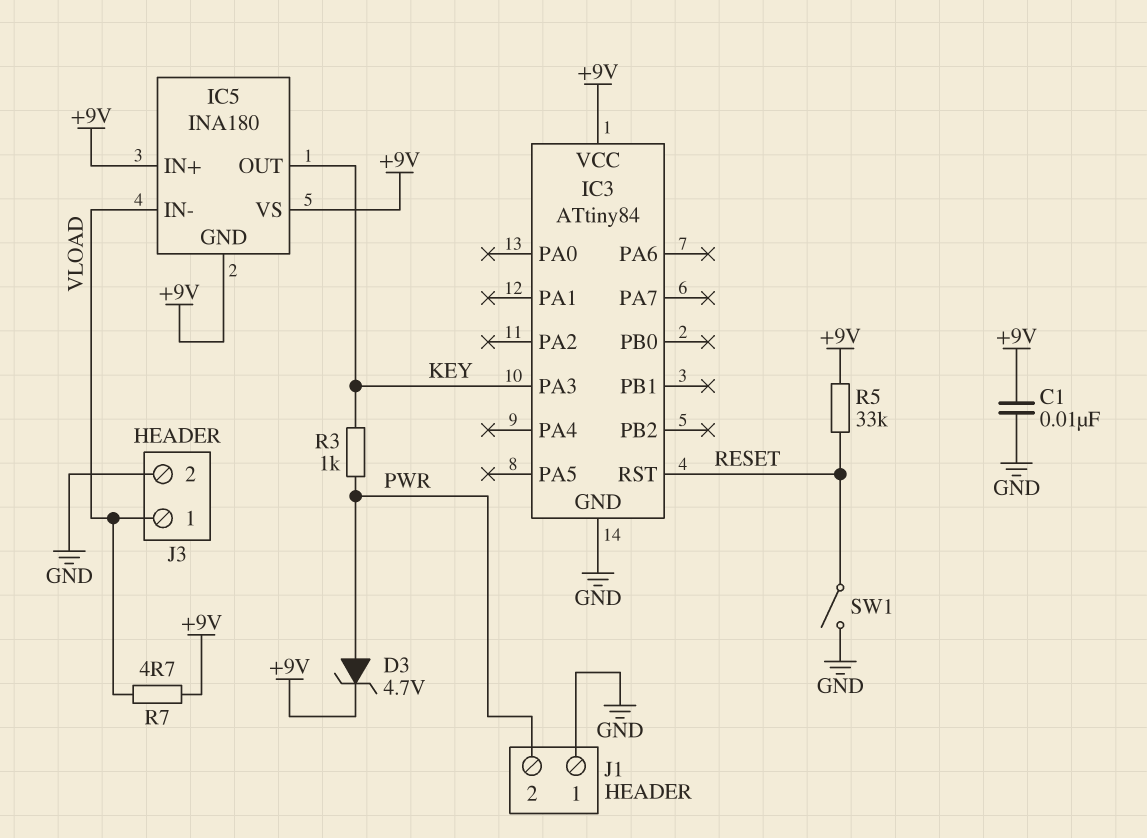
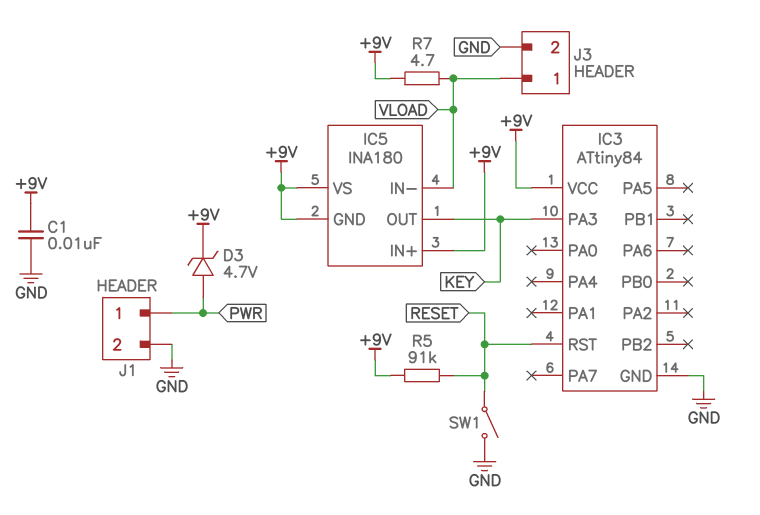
J1 pin 1: GND -> PWR
J1 pin 2: PWR -> GND
R3: 1k (KEY, PWR) -> none
R5: 33k (+9V, RESET) -> 91k (+9V, RESET)

